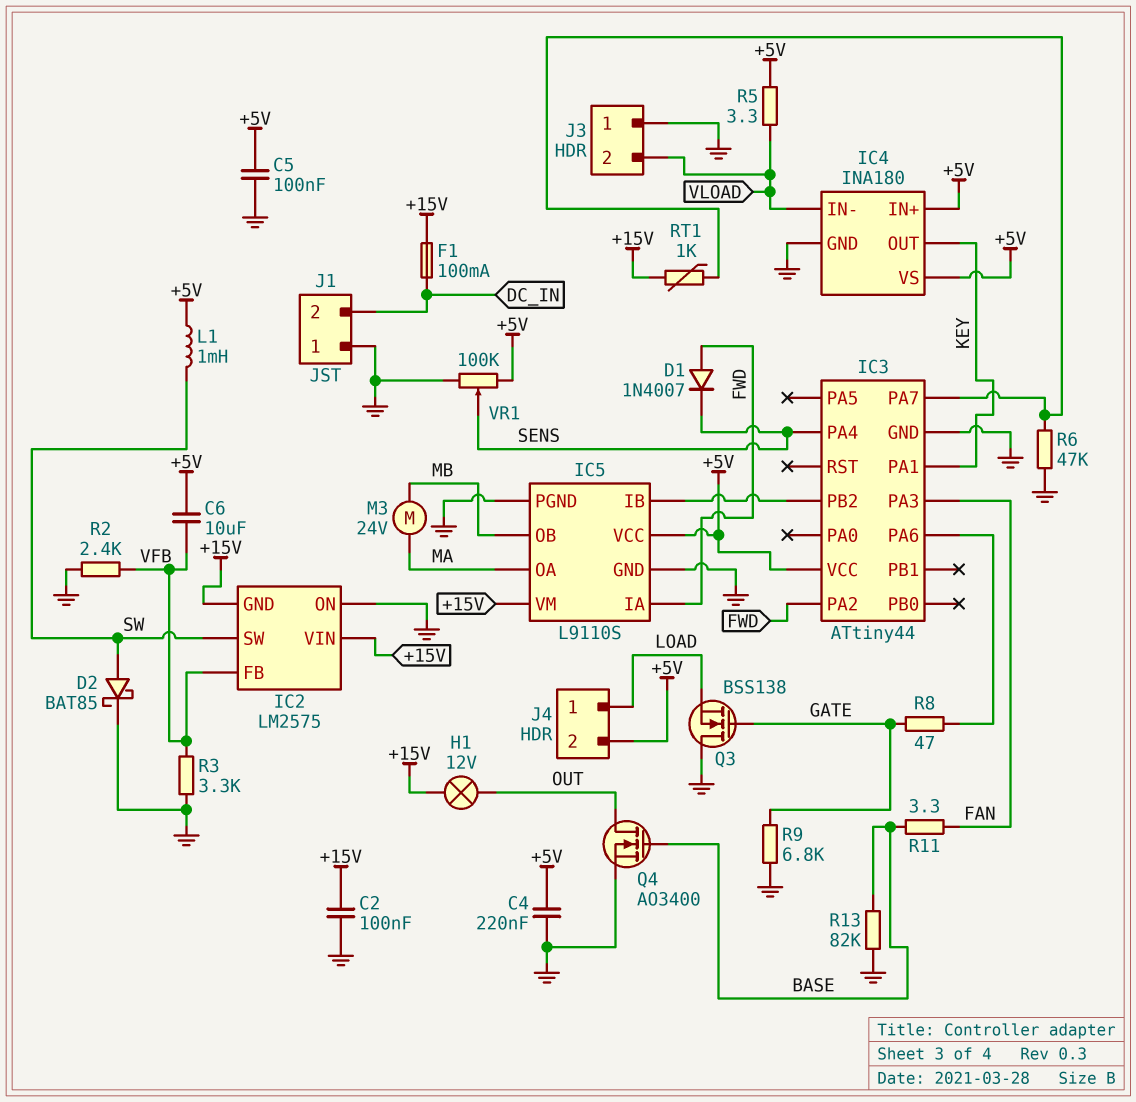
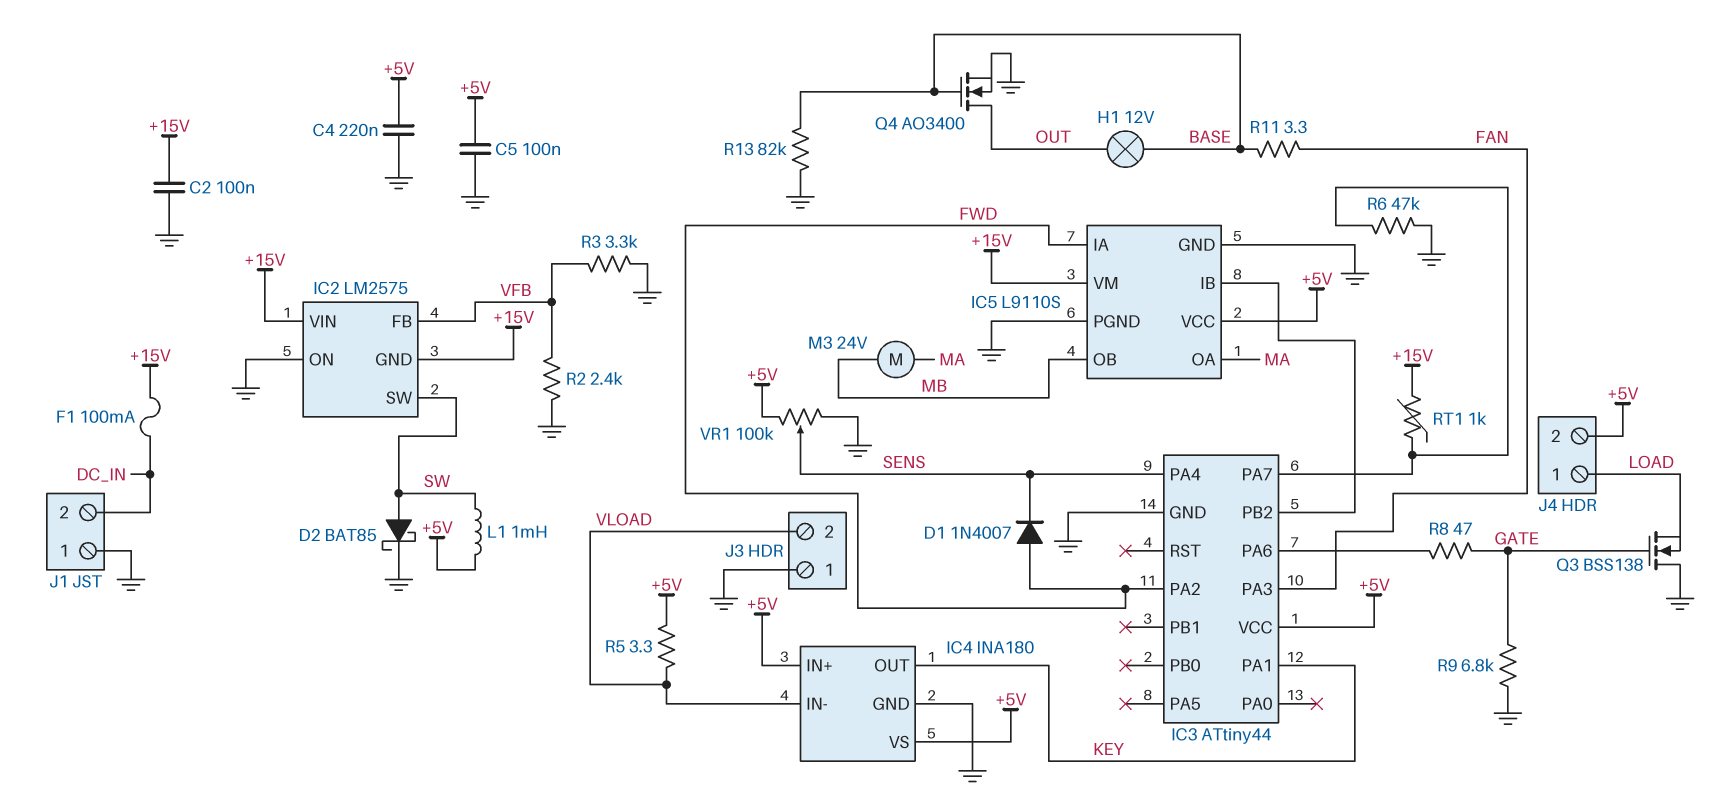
C6: 10uF (+5V, VFB) -> none
H1: lamp 12V (+15V, OUT) -> lamp 12V (BASE, OUT)

